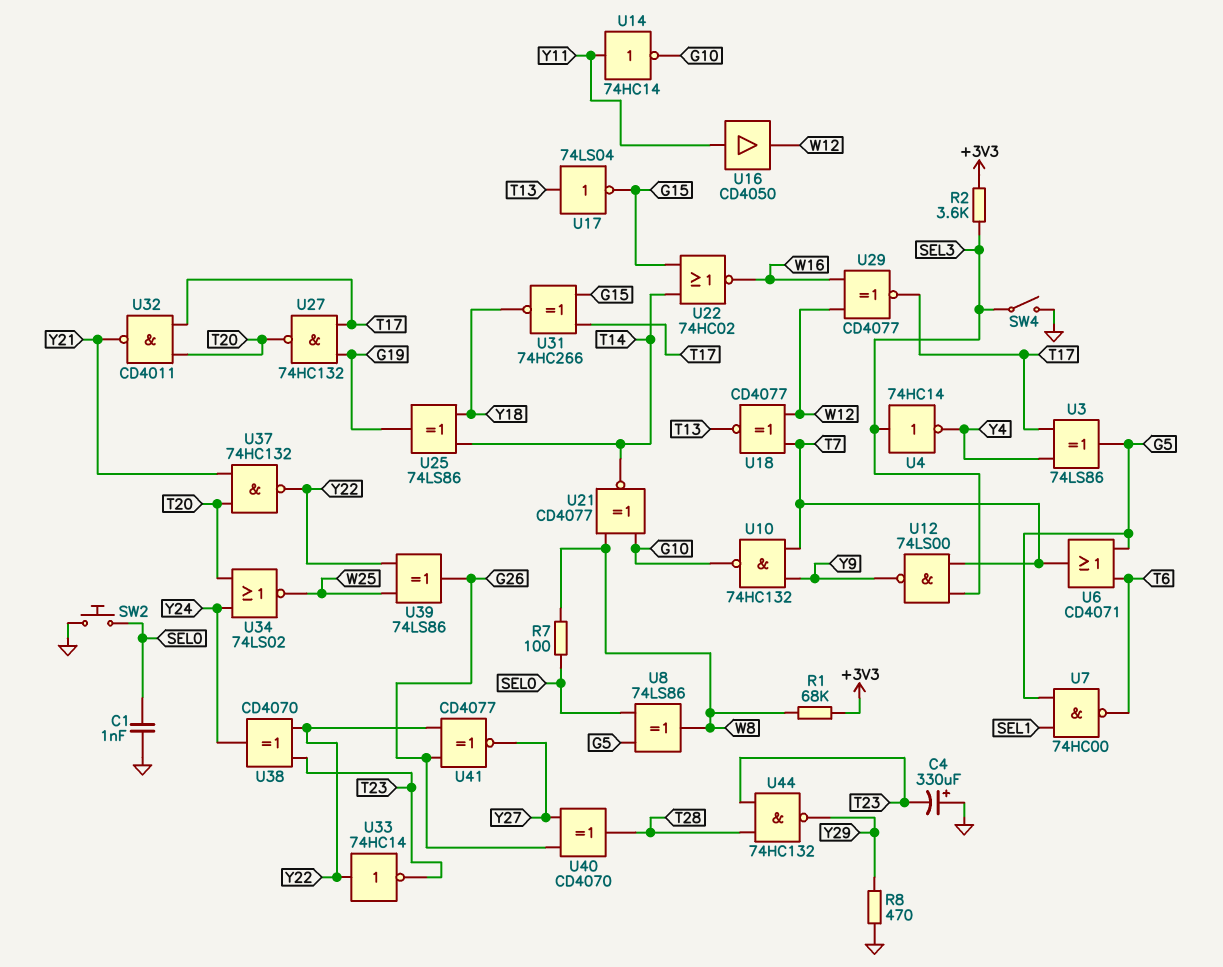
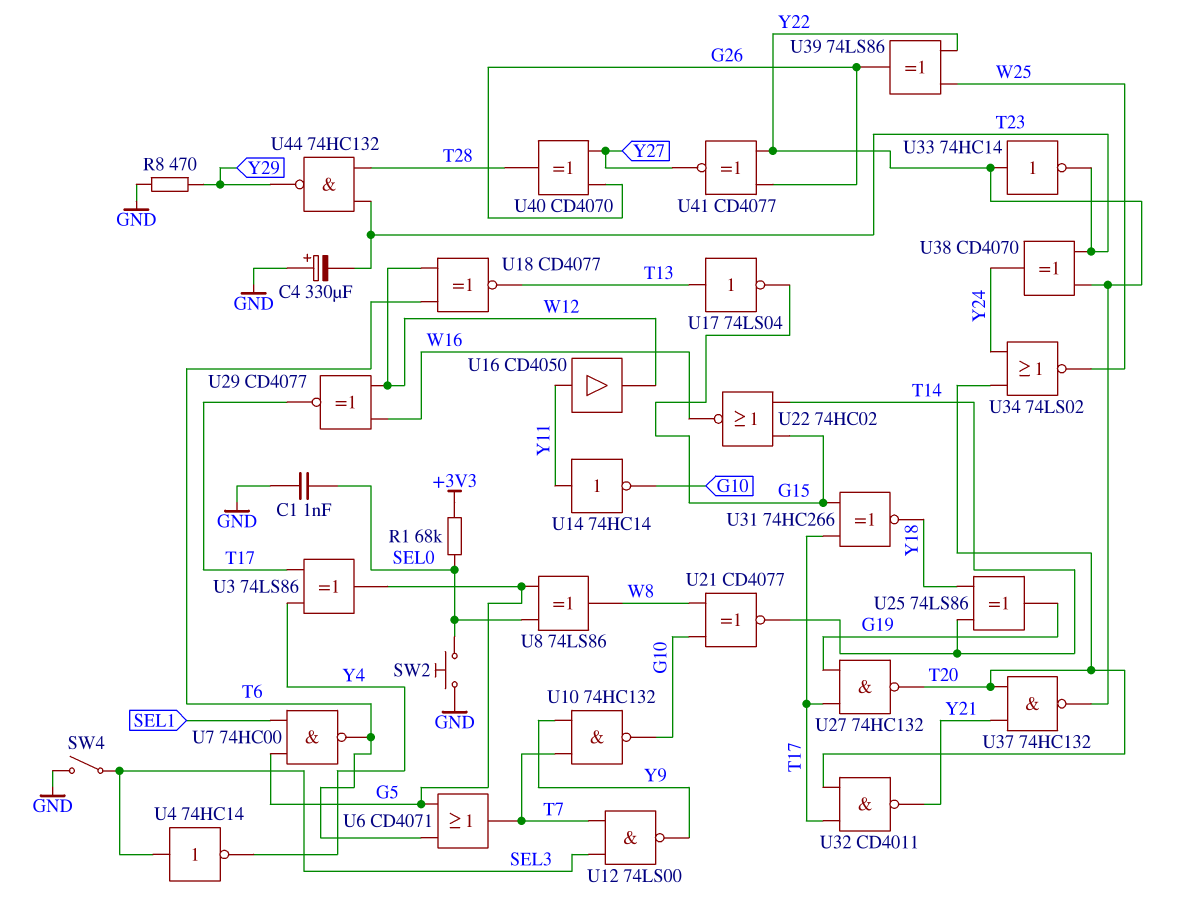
R1: 68k (+3V3, W8) -> 68k (+3V3, SEL0)
R2: 3.6k (+3V3, SEL3) -> none
R7: 100 (SEL0, W8) -> none
U18: XNOR CD4077 (in T7, in W12, out T13) -> XNOR CD4077 (in T6, in W12, out T13)

